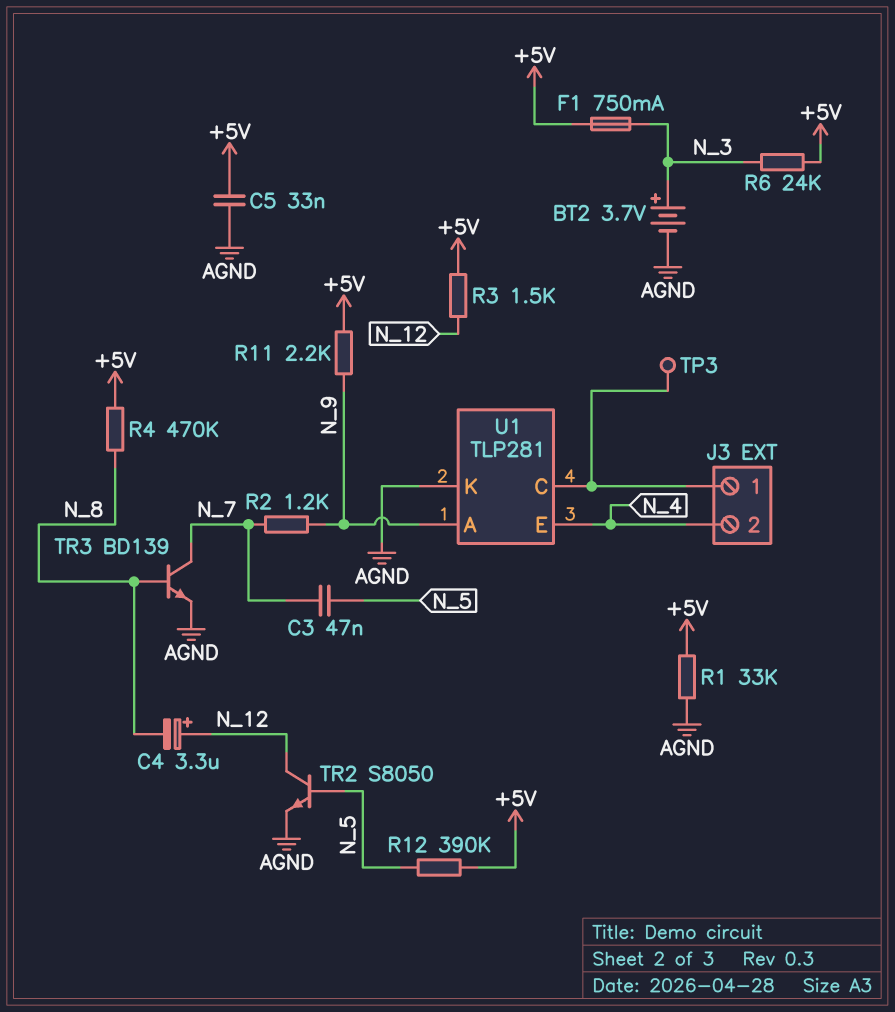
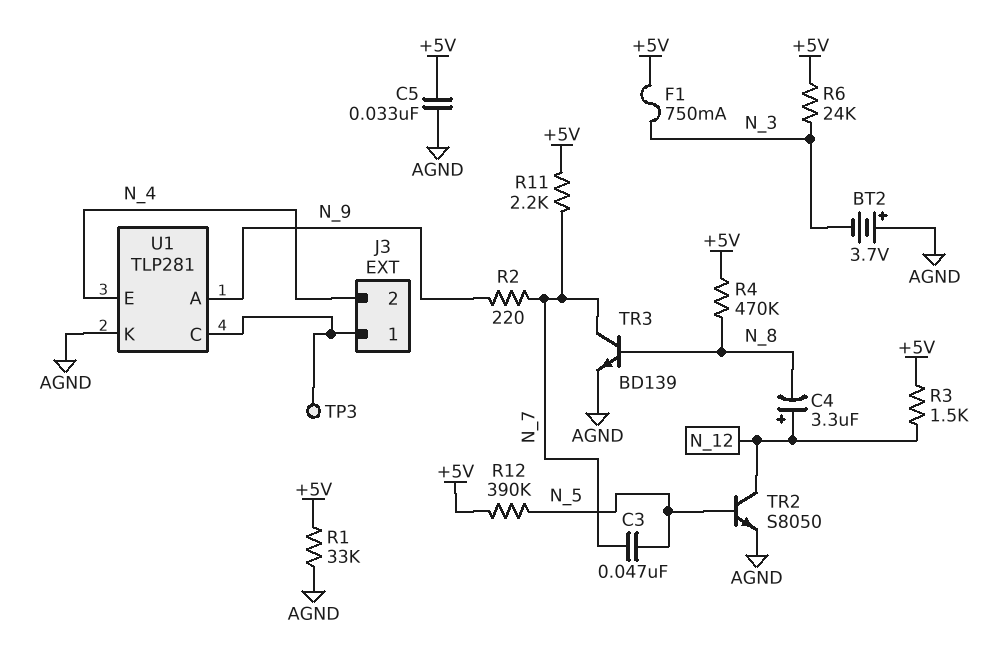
BT2: 3.7V (plus N_3, minus AGND) -> 3.7V (plus AGND, minus N_3)
R2: 1.2k (N_7, N_9) -> 220 (N_7, N_9)
R11: 2.2k (+5V, N_9) -> 2.2k (+5V, N_7)

